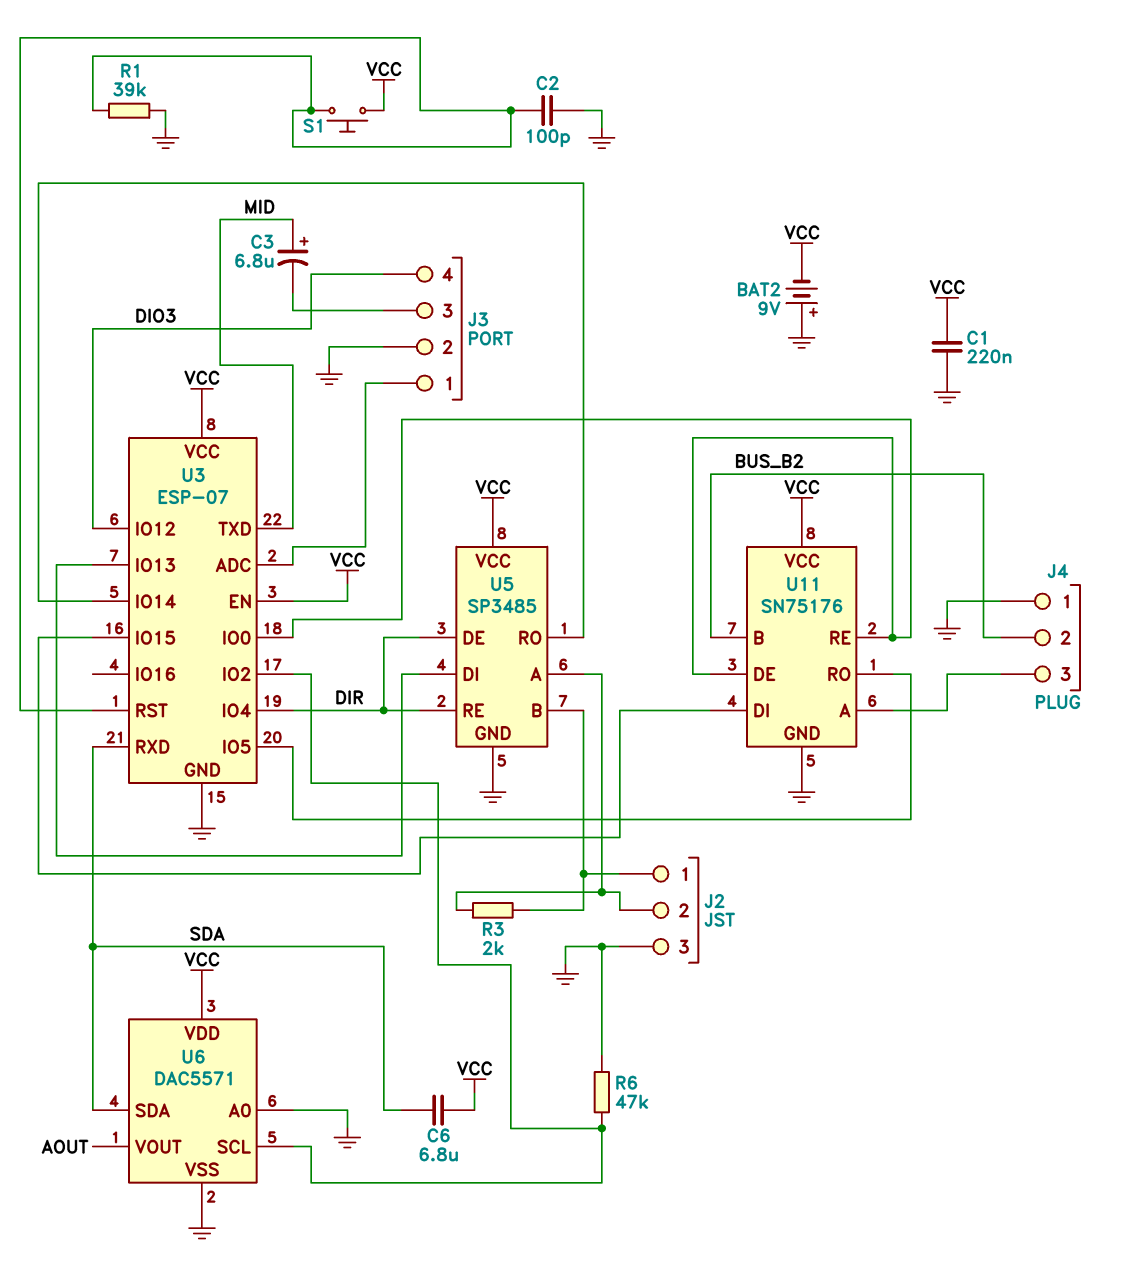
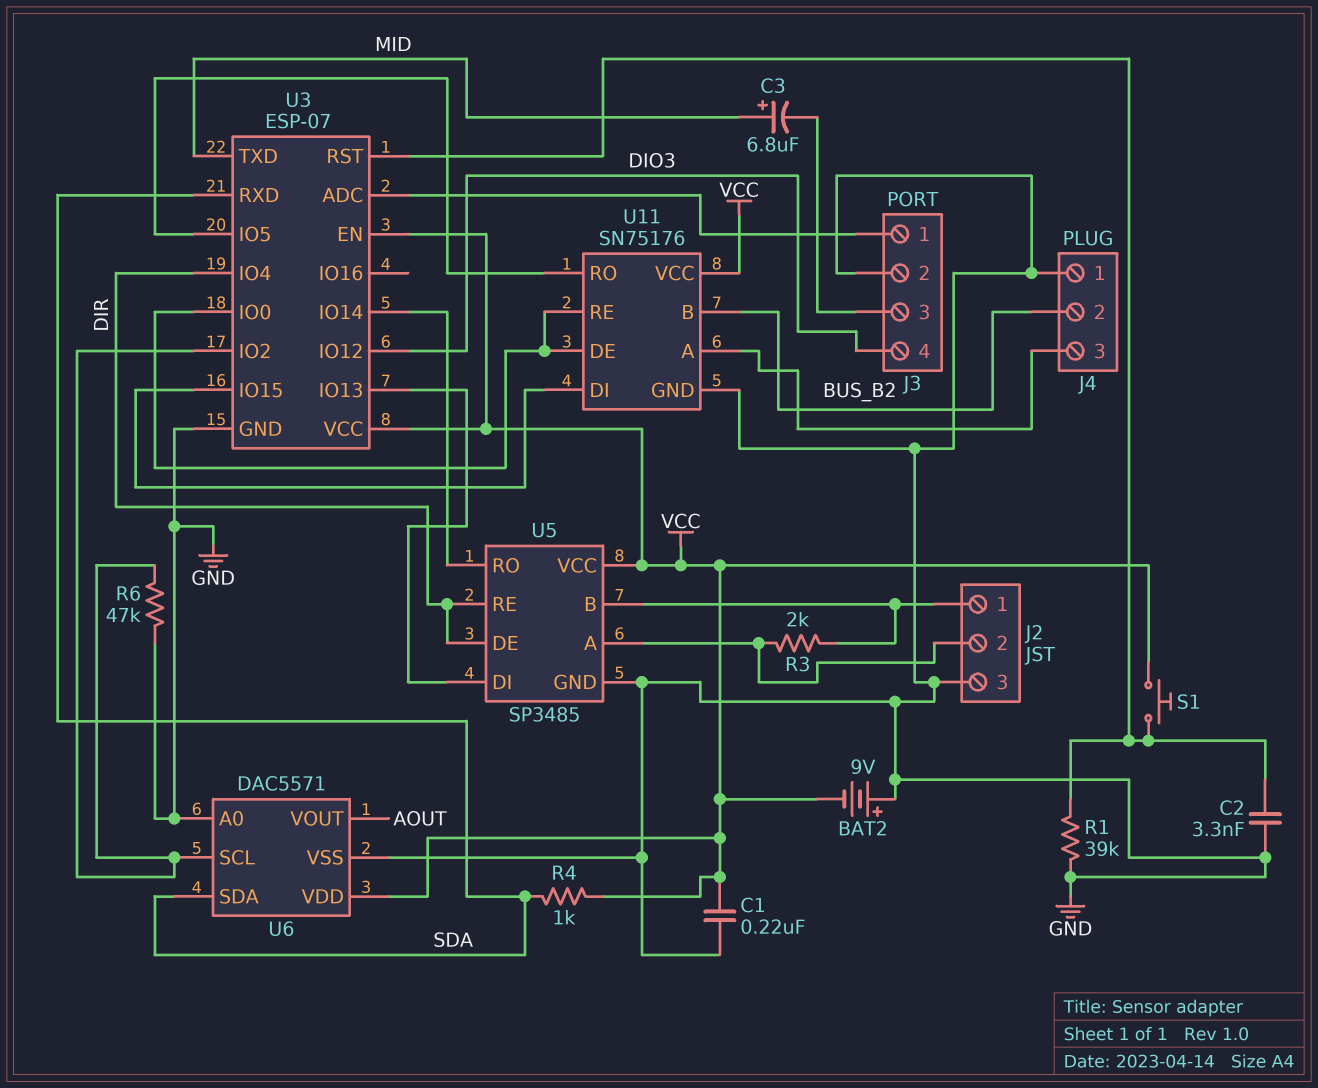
C2: 100pF (GND, U3/RST) -> 3.3nF (GND, U3/RST)
C6: 6.8uF (SDA, VCC) -> none
R4: none -> 1k (SDA, VCC)

